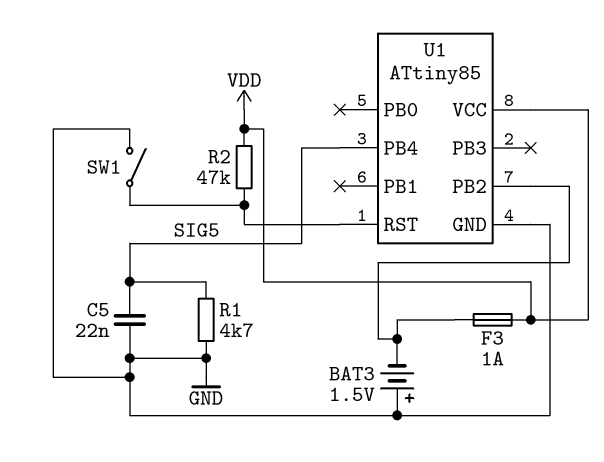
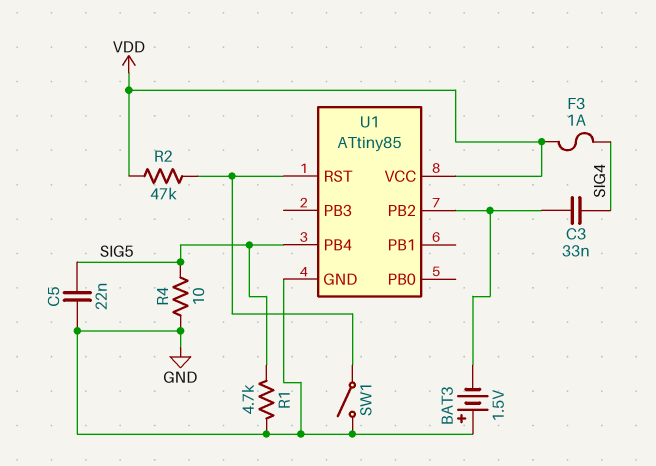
C3: none -> 33nF (SIG4, U1/PB2)
F3: 1A (U1/PB2, VDD) -> 1A (SIG4, VDD)
R4: none -> 10 (GND, SIG5)

